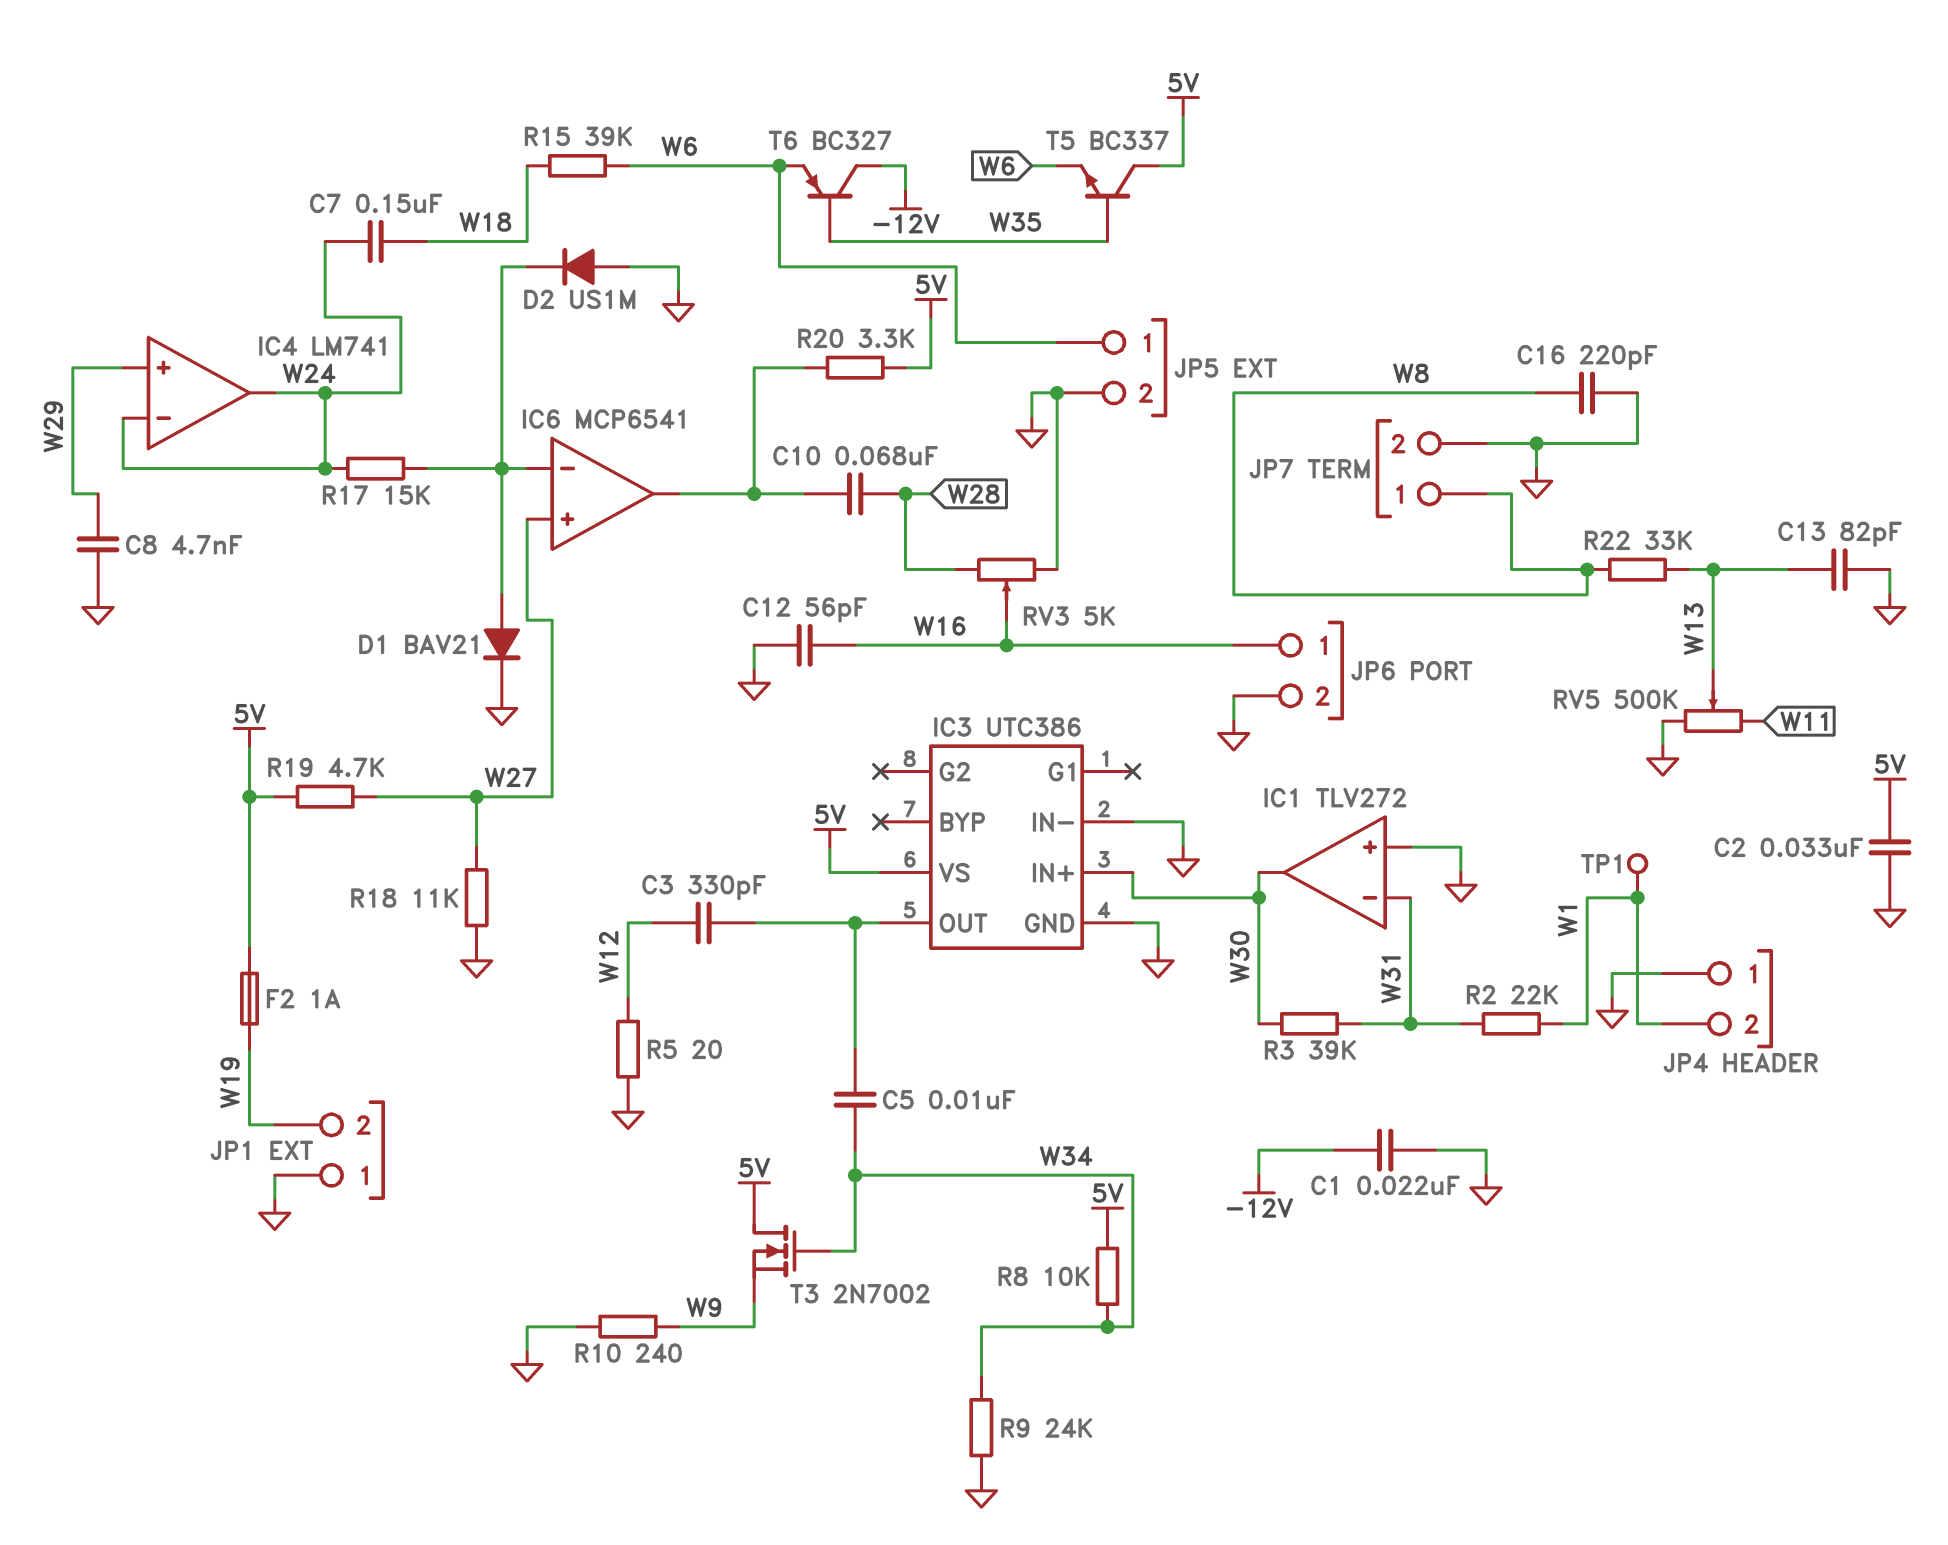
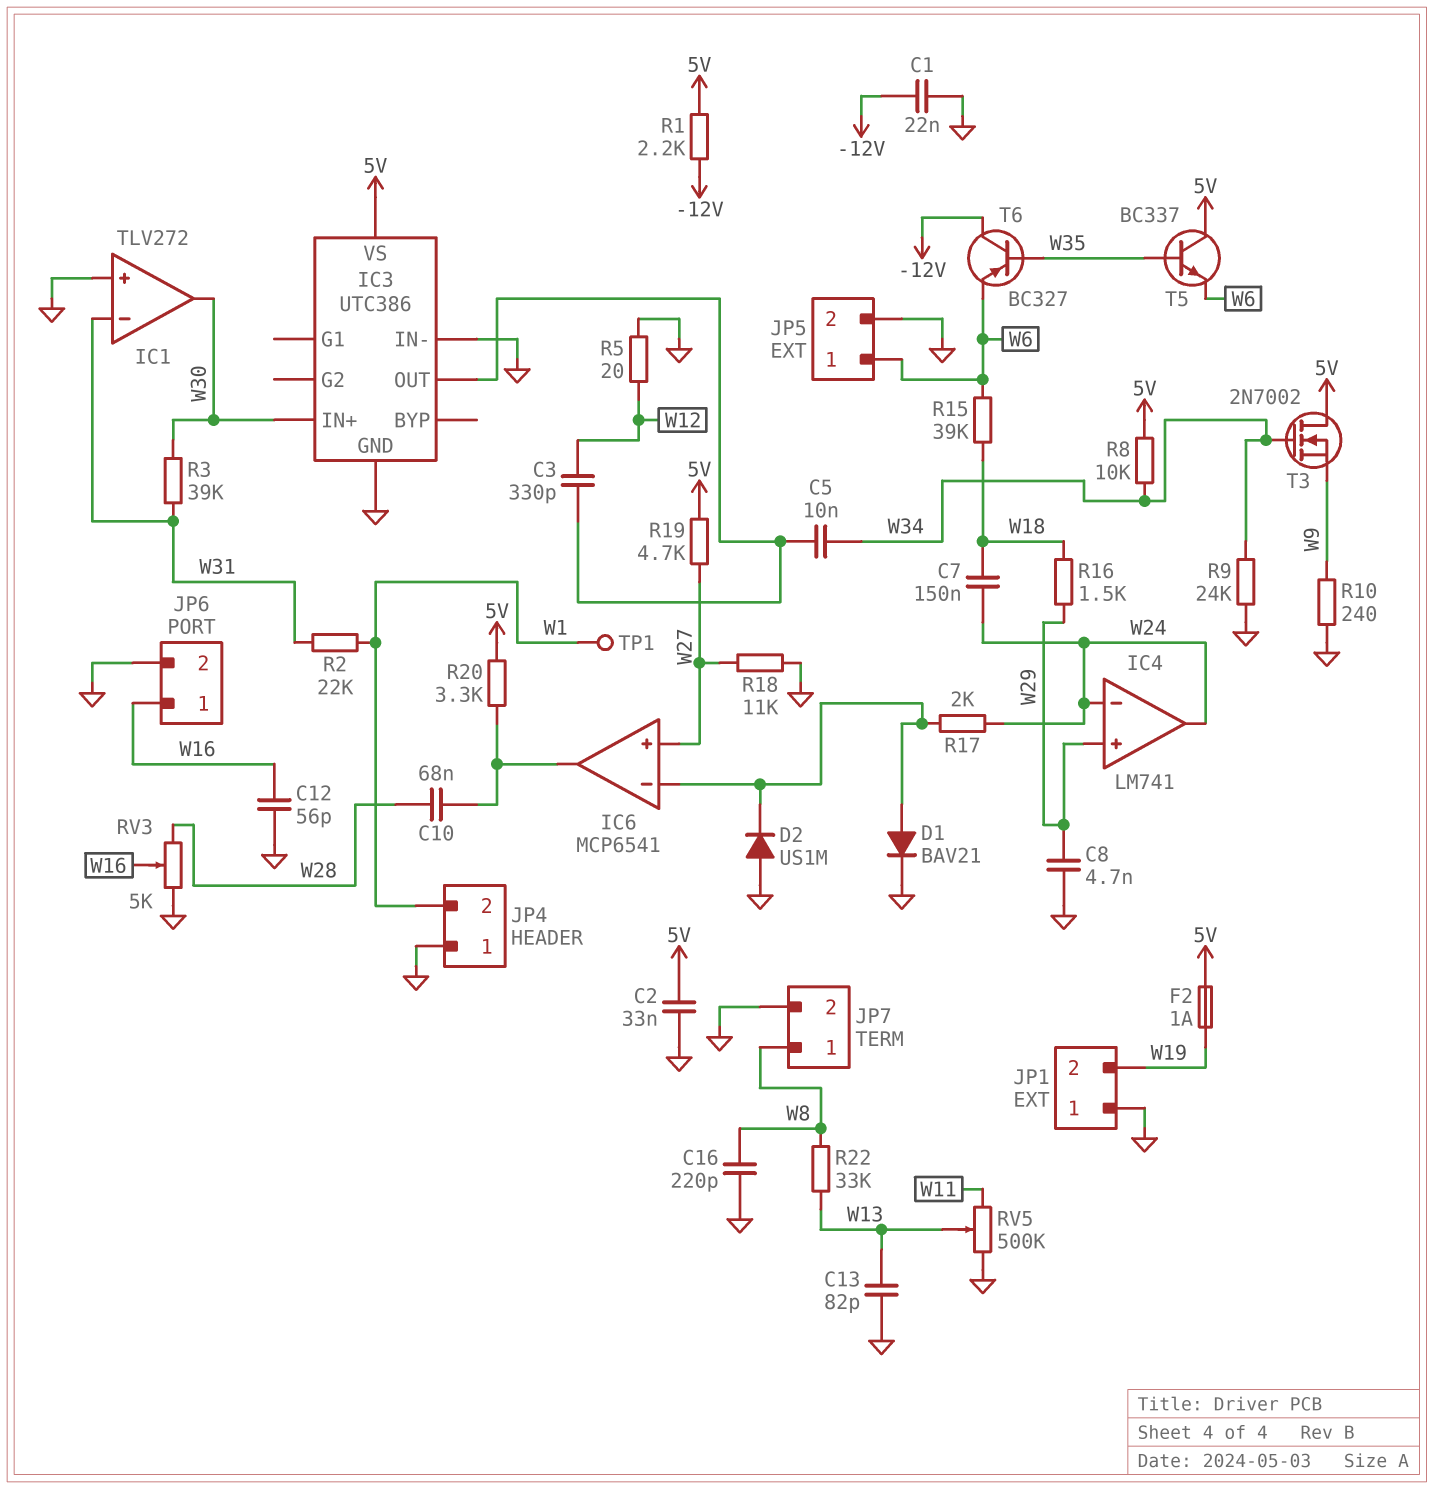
R1: none -> 2.2k (-12V, 5V)
R16: none -> 1.5k (W18, W29)
R17: 15k (IC6/in-, W24) -> 2k (IC6/in-, W24)

